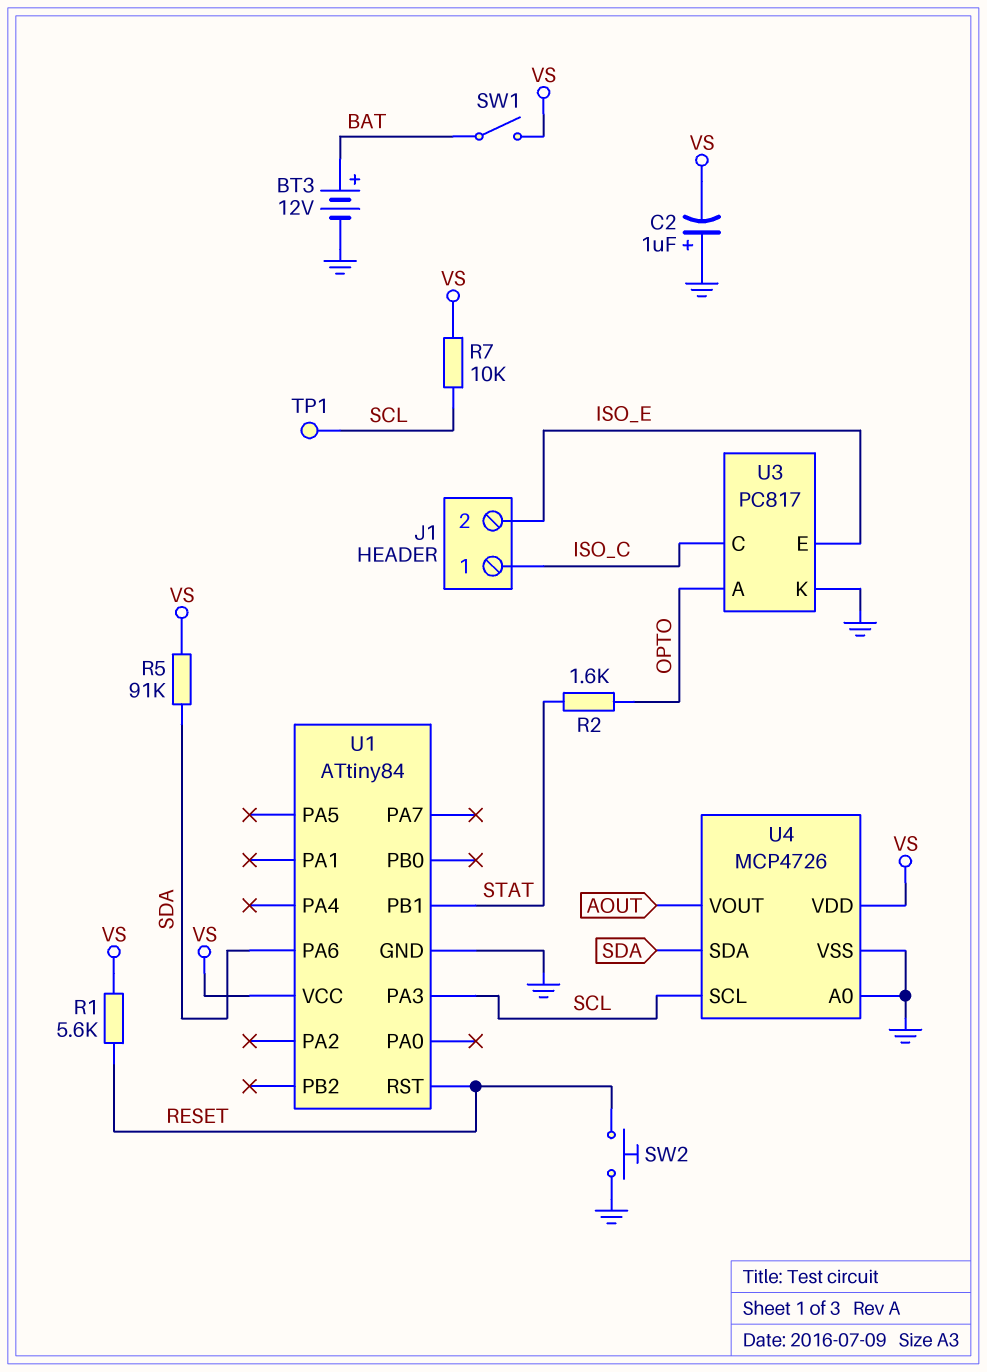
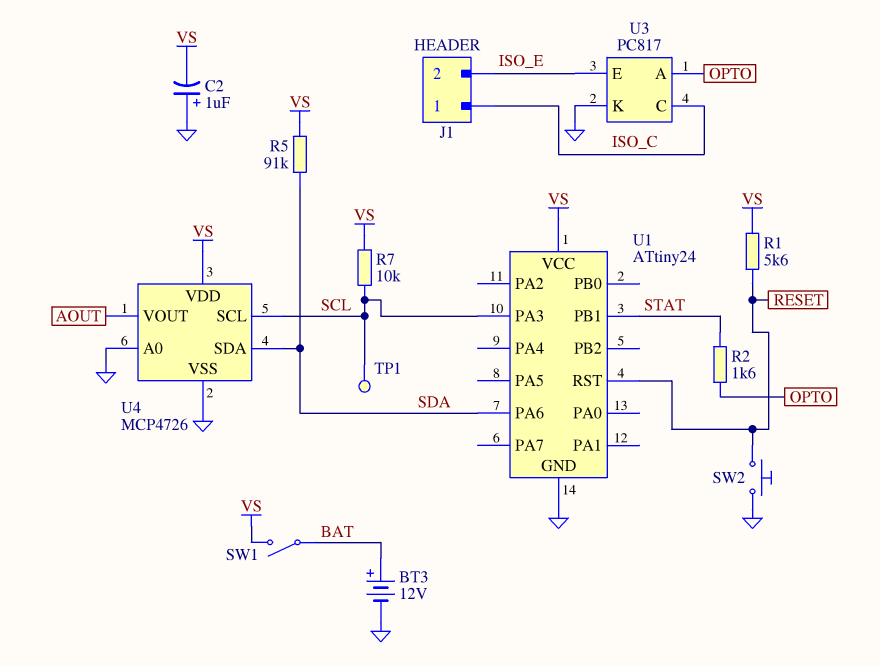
U1: ATtiny84 -> ATtiny24

